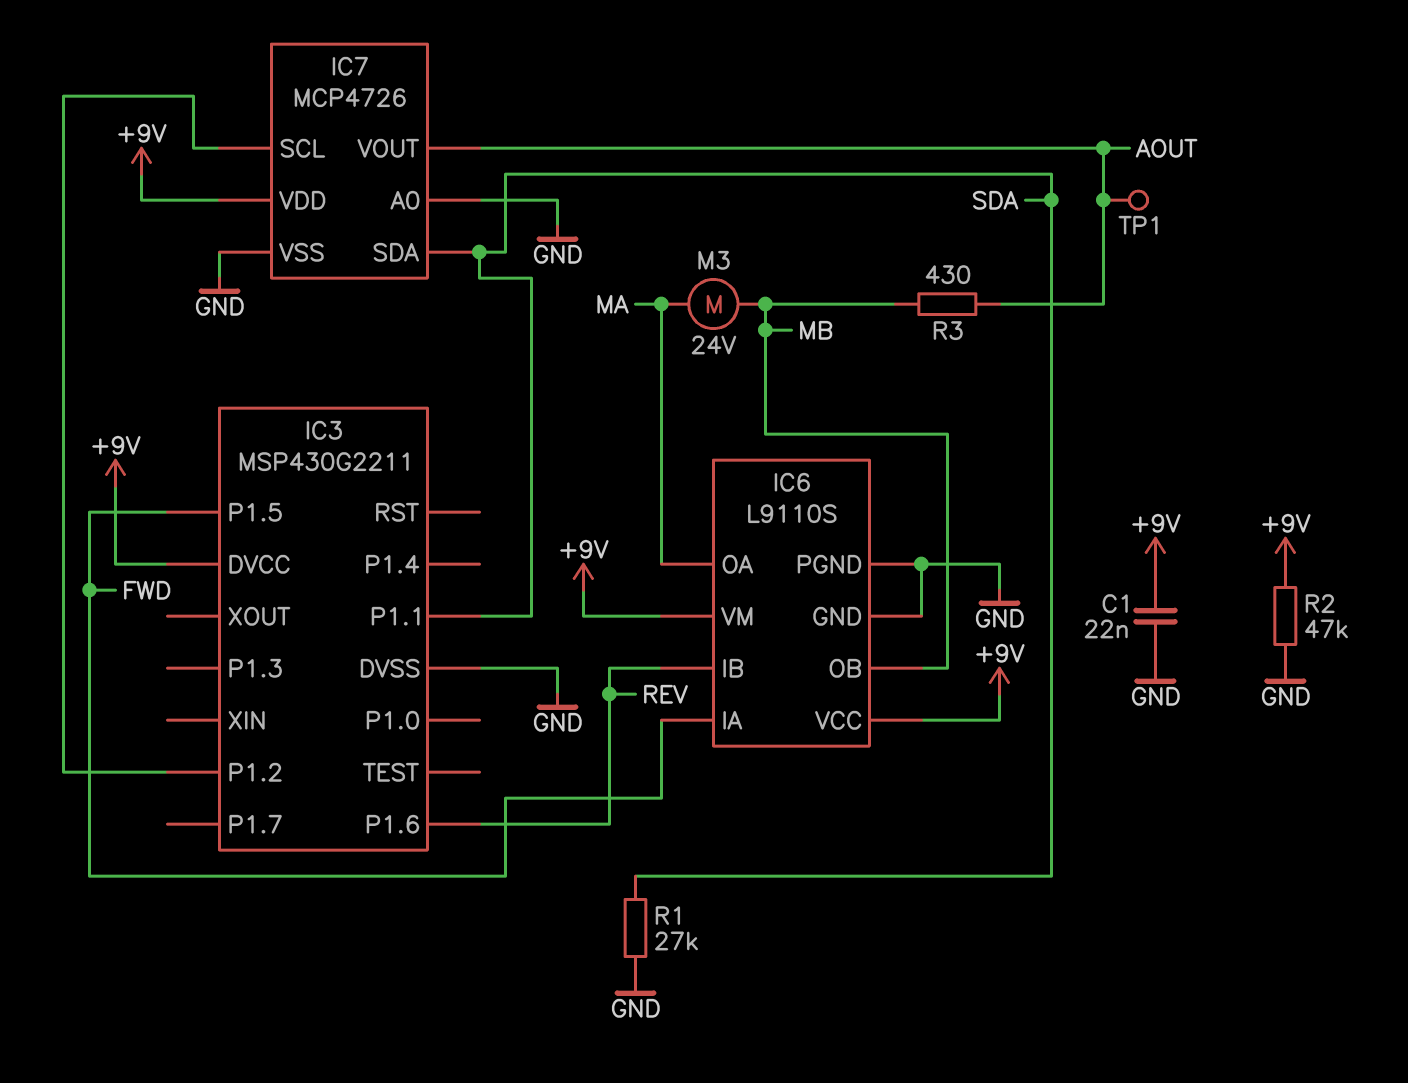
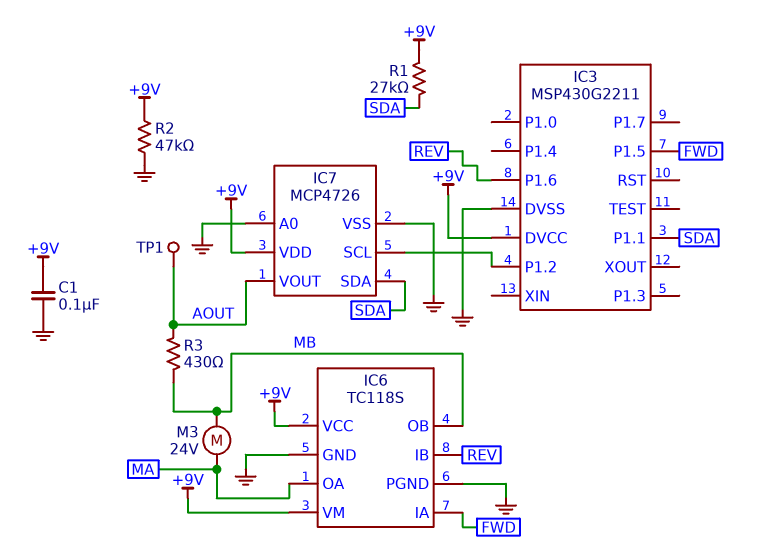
C1: 22nF (+9V, GND) -> 100nF (+9V, GND)
IC6: L9110S -> TC118S
R1: 27k (GND, SDA) -> 27k (+9V, SDA)

